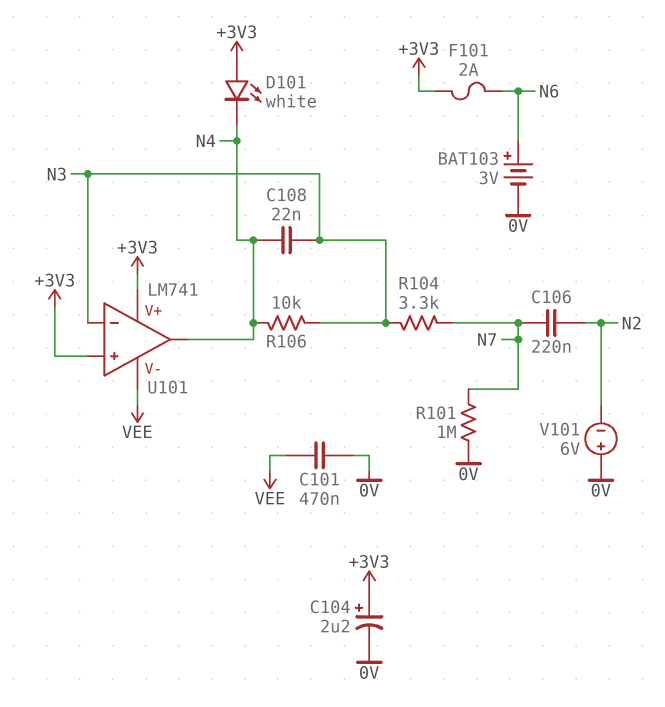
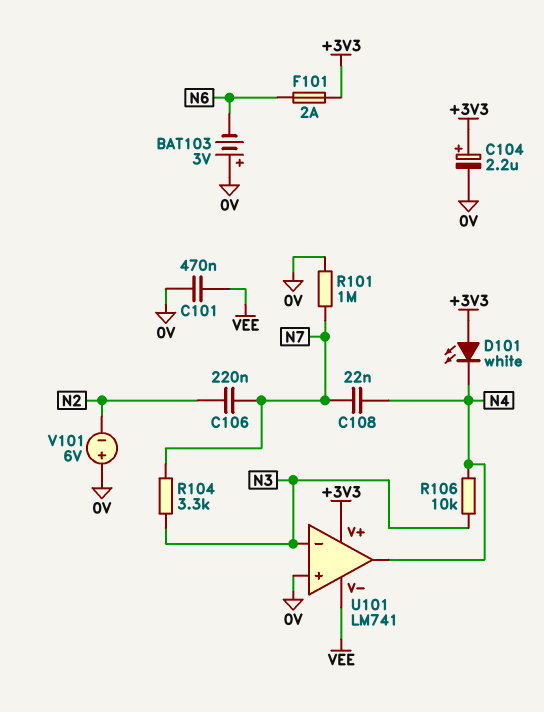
BAT103: 3V (plus N6, minus 0V) -> 3V (plus 0V, minus N6)
C108: 22nF (N3, N4) -> 22nF (N4, N7)
U101 pin in+: +3V3 -> 0V

